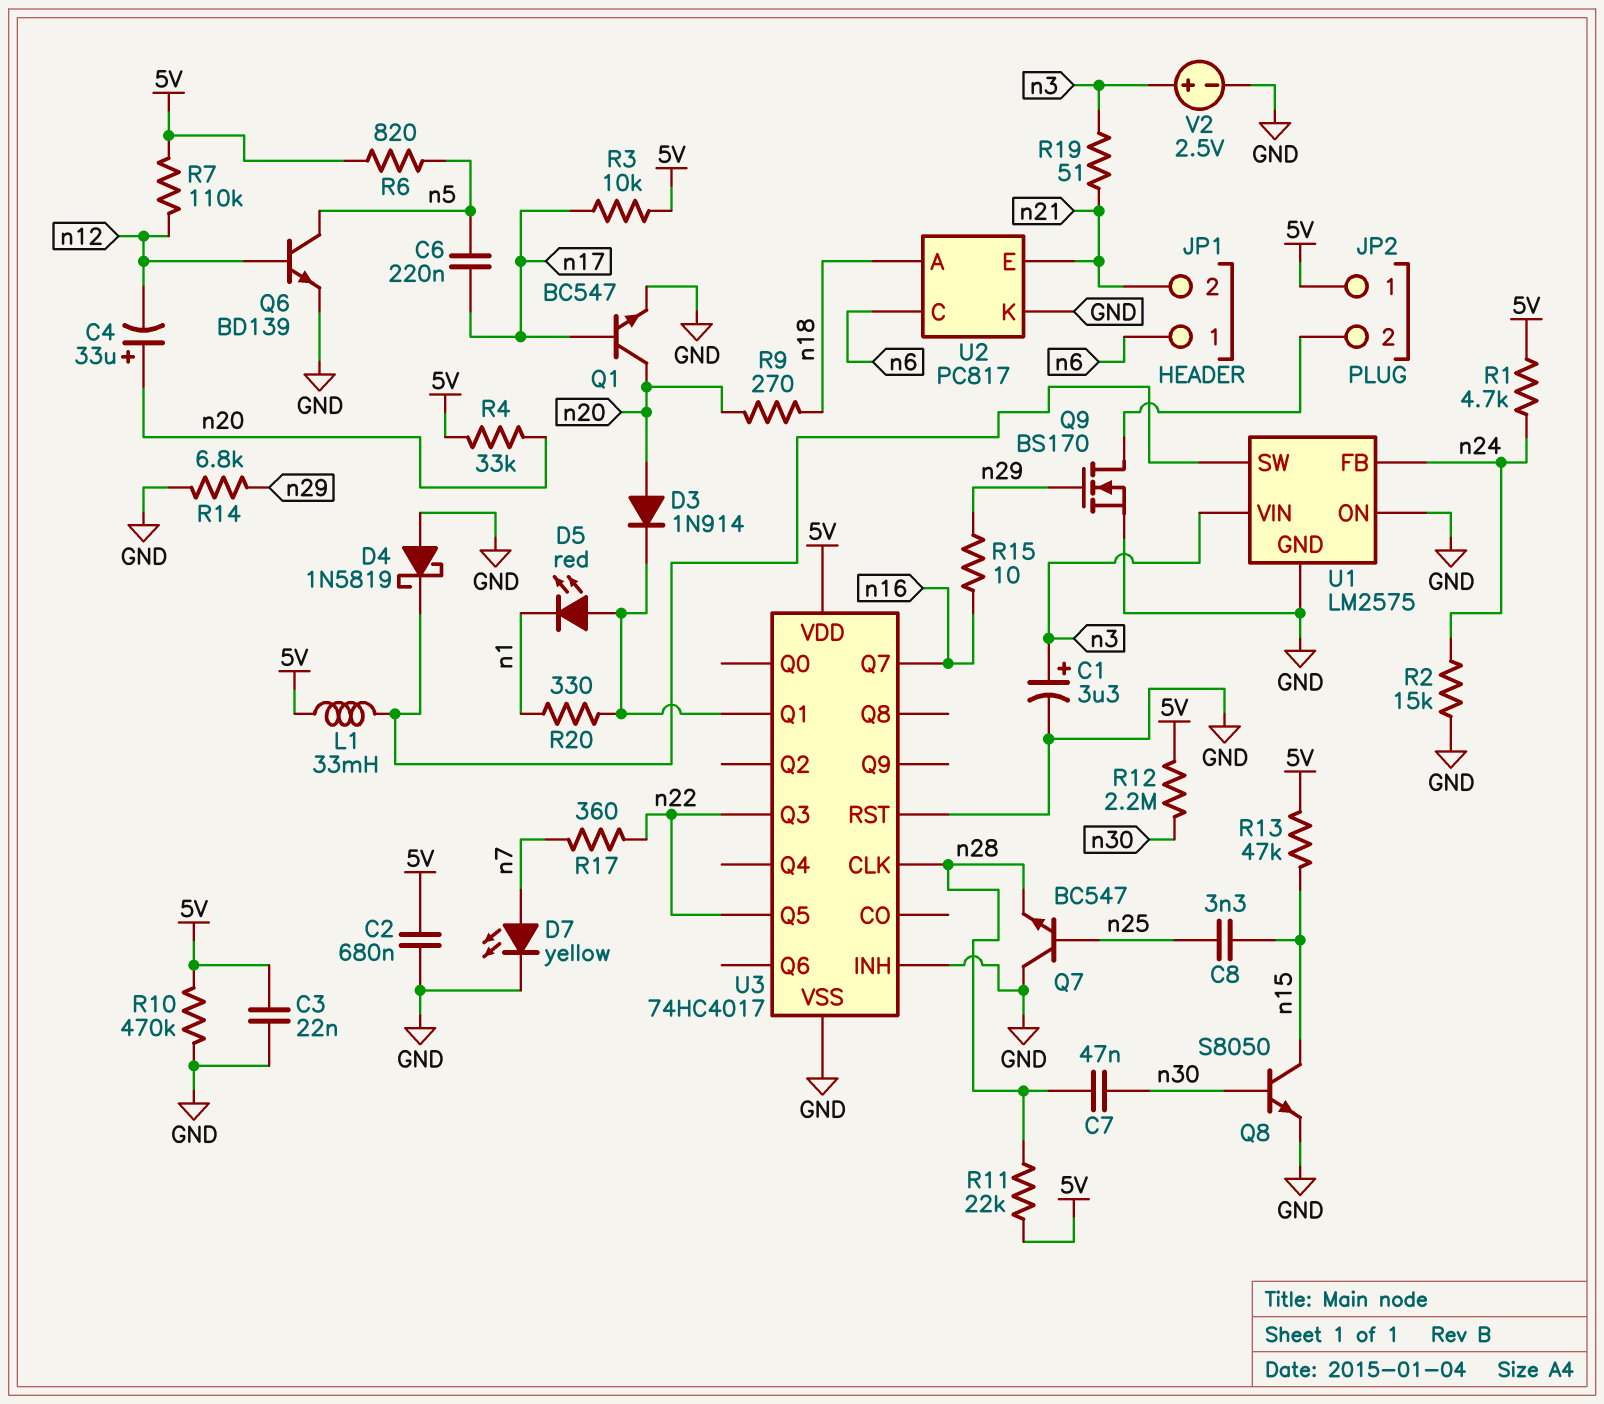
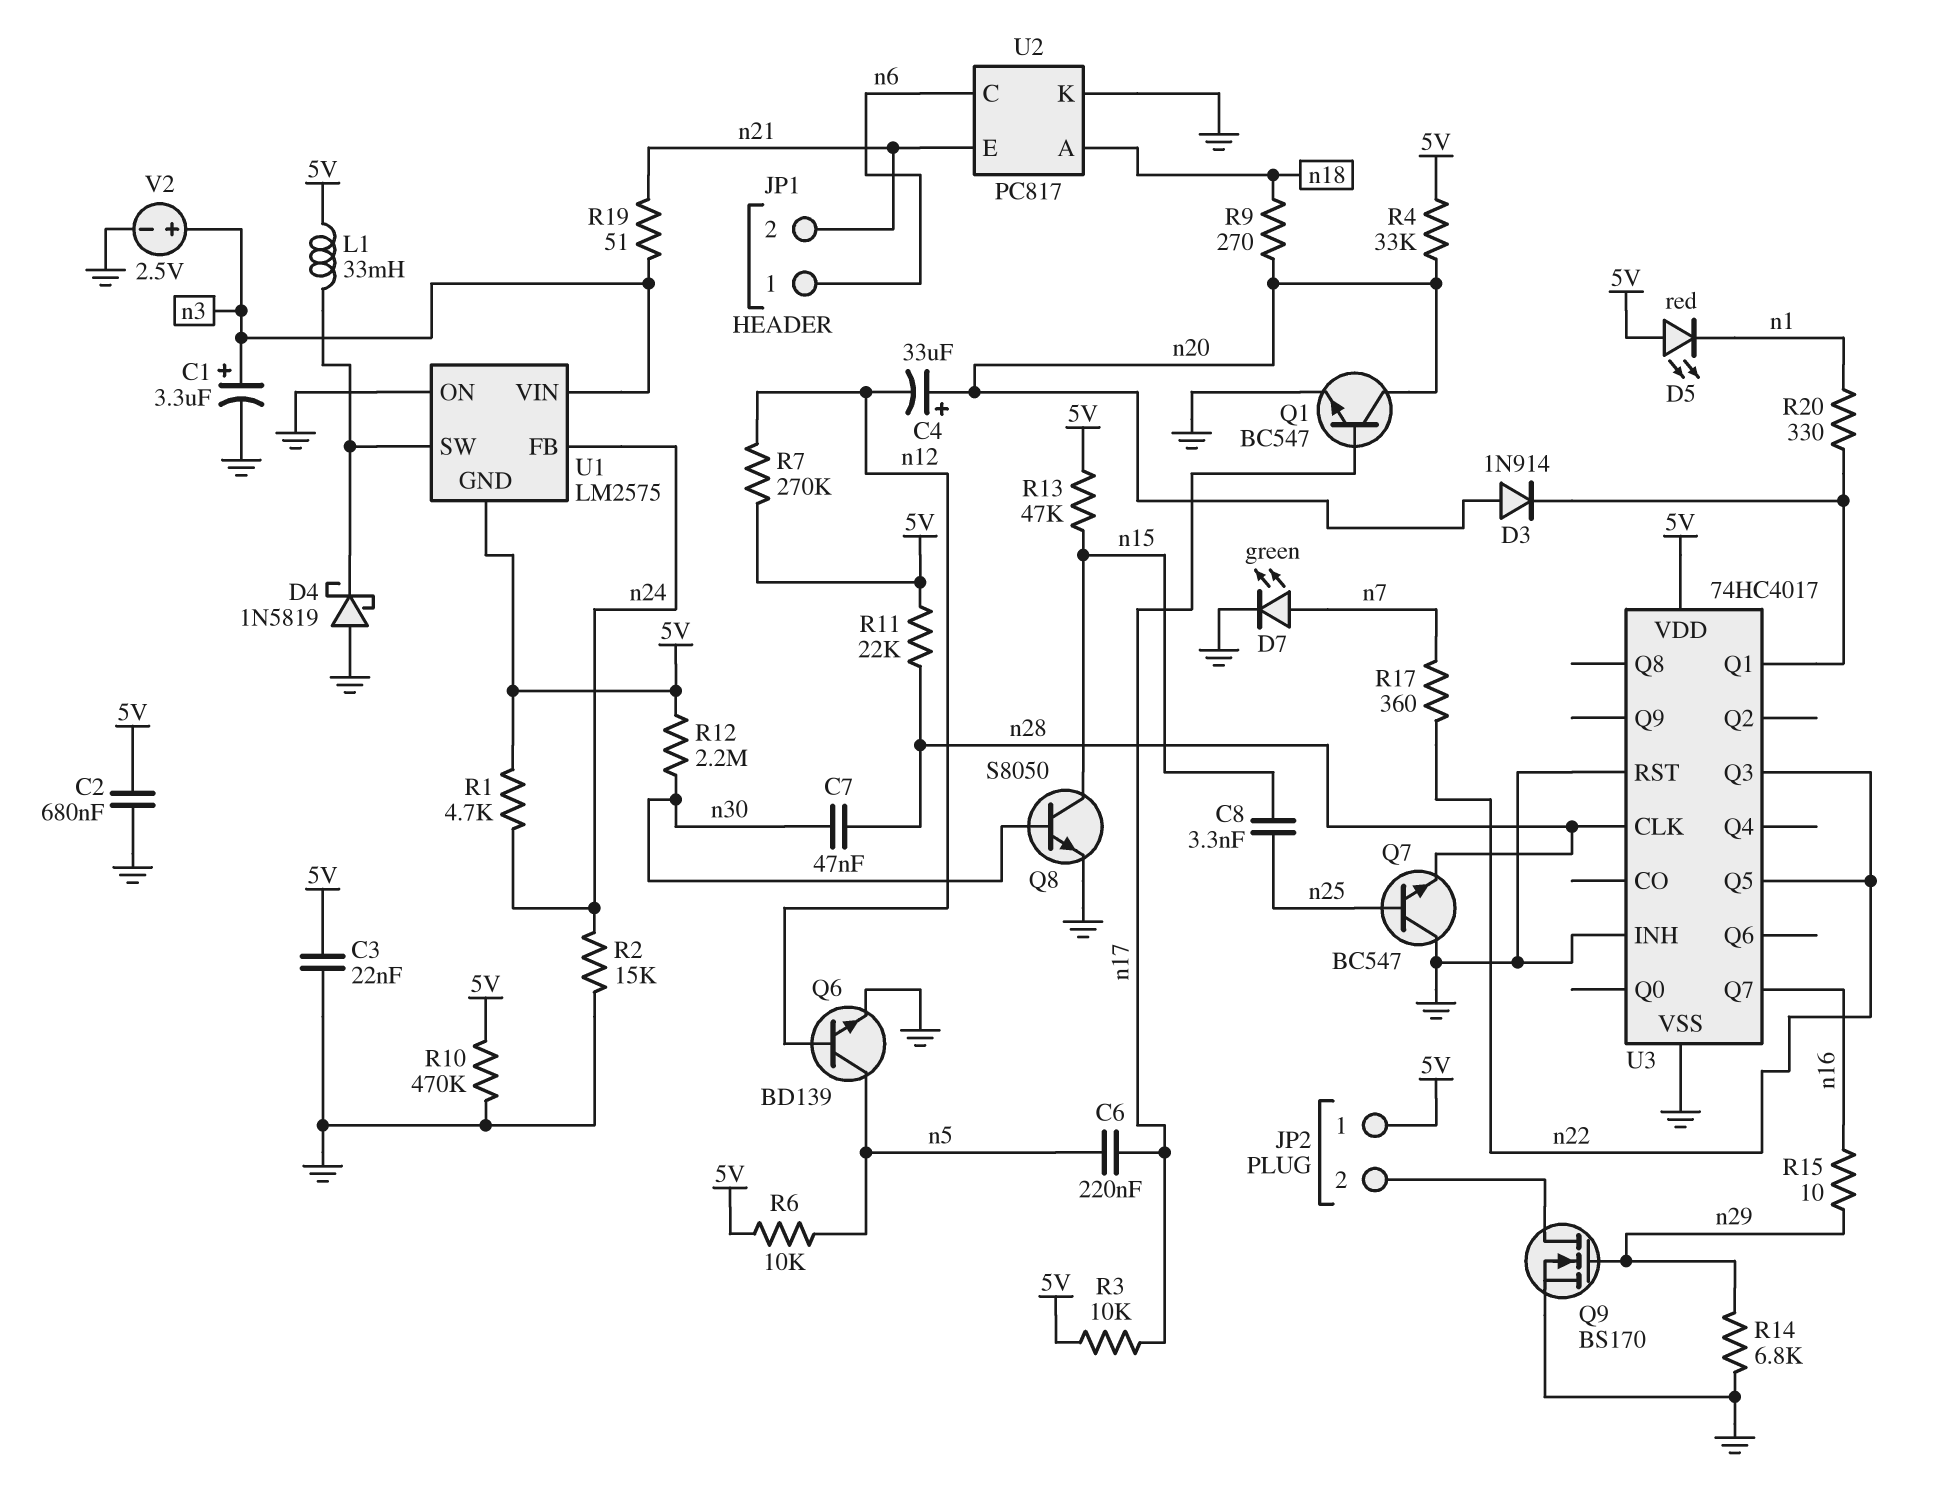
D5: LED red (A U3/Q1, K n1) -> LED red (A 5V, K n1)
D7: LED yellow (A n7, K GND) -> LED green (A n7, K GND)
R6: 820 (5V, n5) -> 10k (5V, n5)
R7: 110k (5V, n12) -> 270k (5V, n12)
U1 pin GND: GND -> 5V

